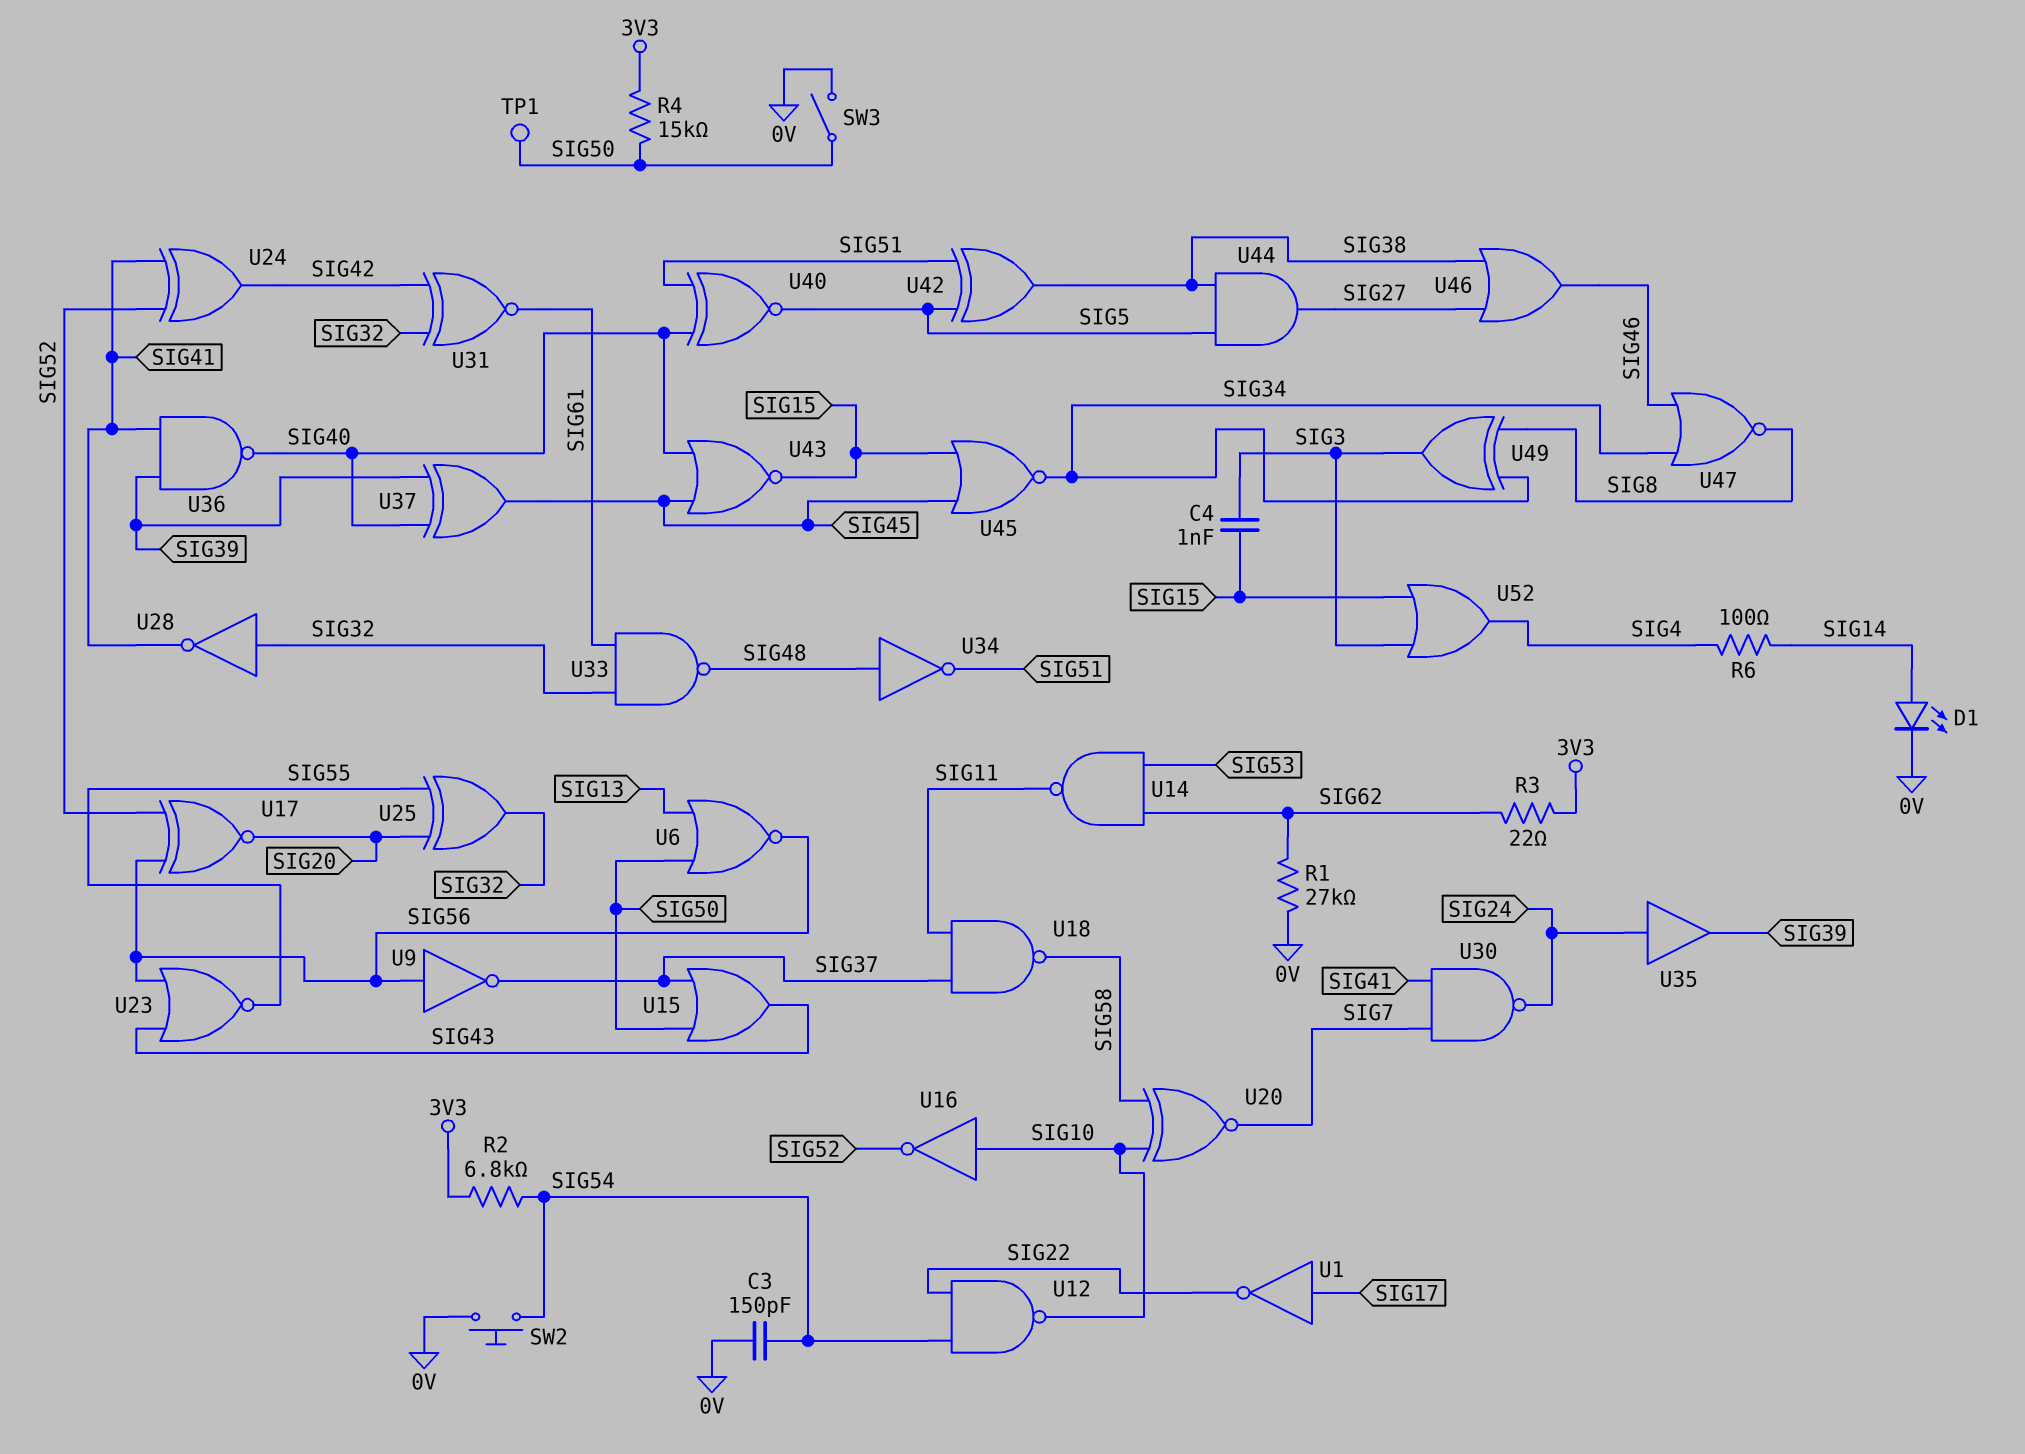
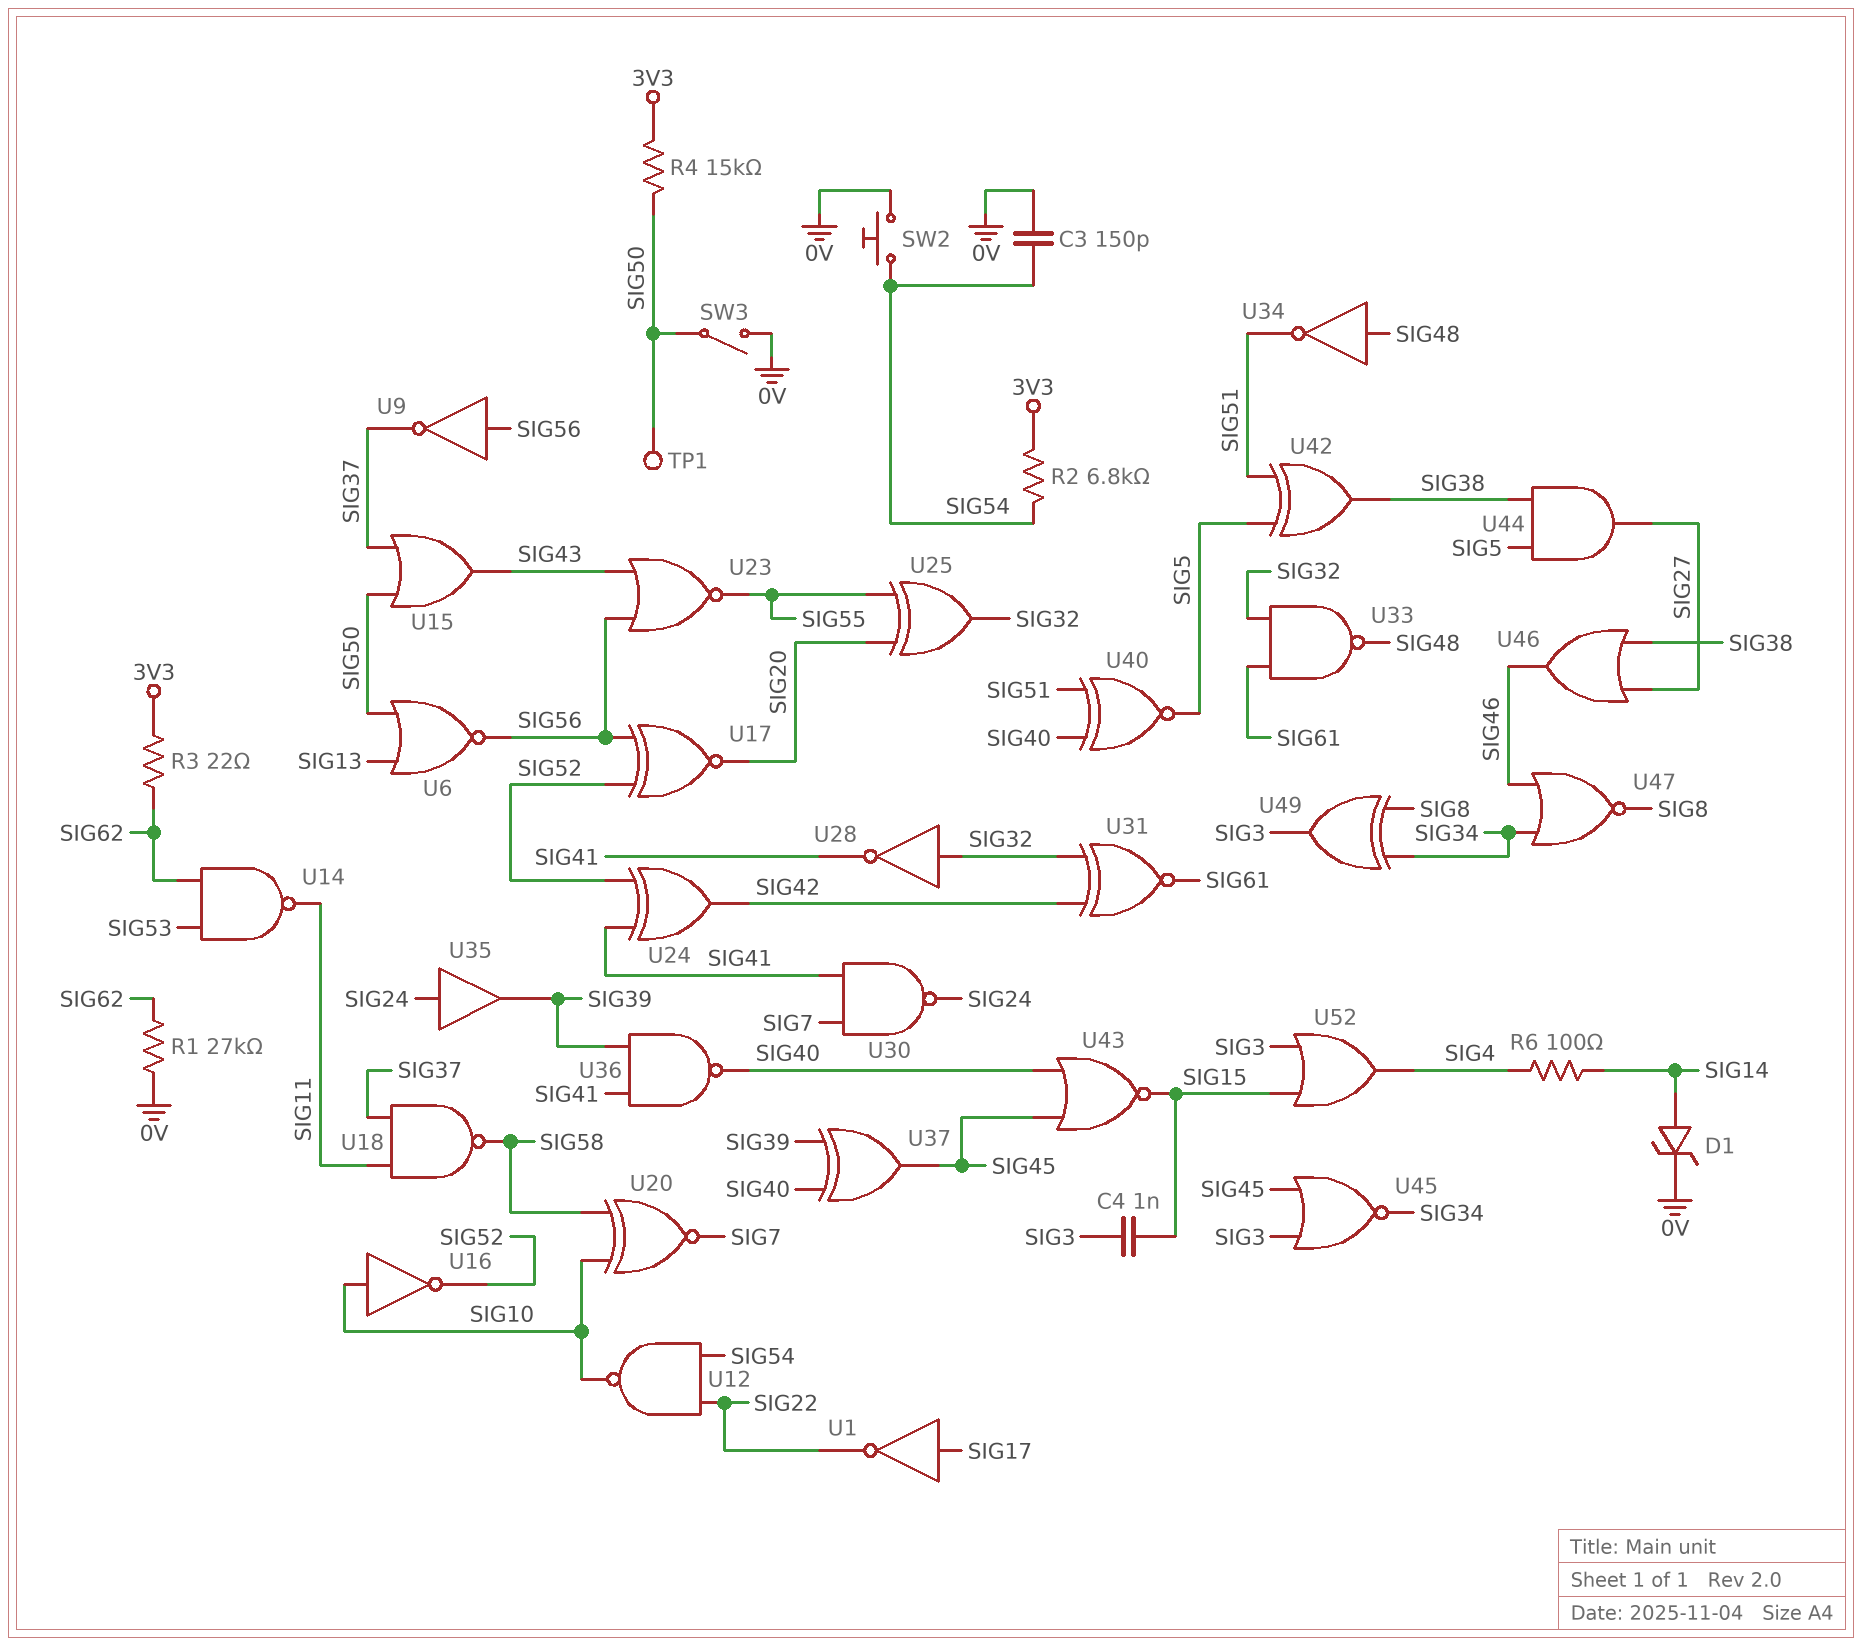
D1: LED (A SIG14, K 0V) -> zener (A SIG14, K 0V)
U45: NOR (in SIG15, in SIG45, out SIG34) -> NOR (in SIG3, in SIG45, out SIG34)

